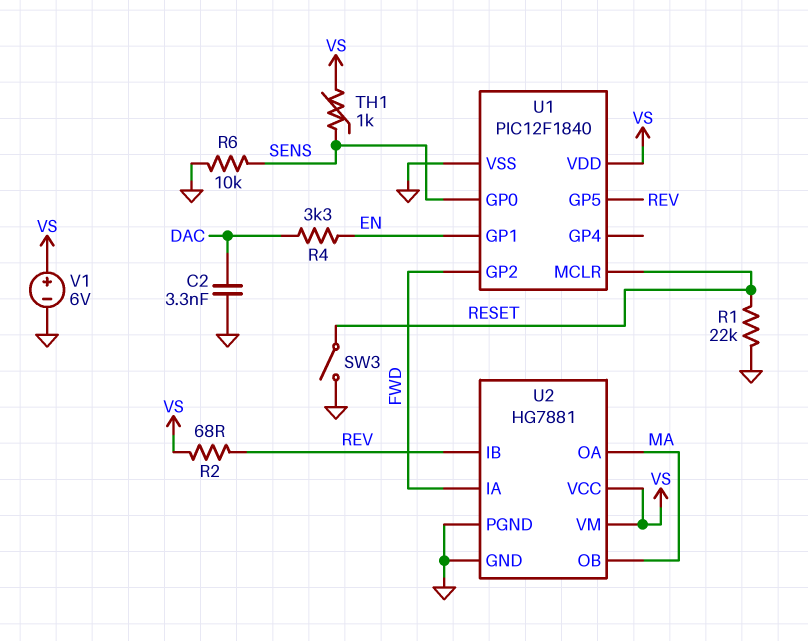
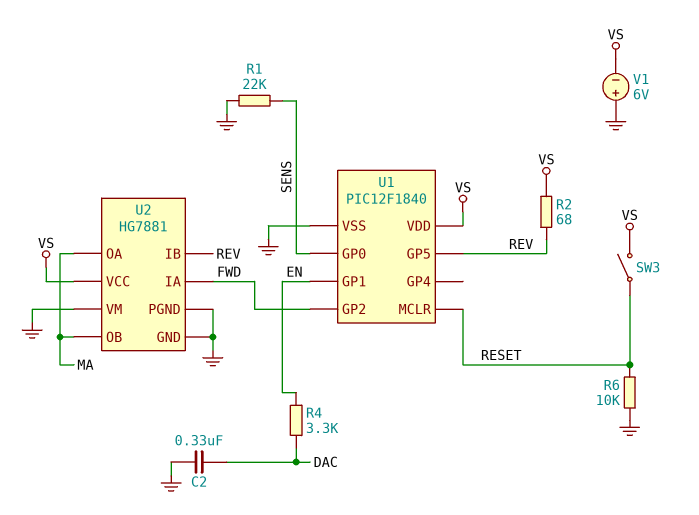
C2: 3.3nF (DAC, GND) -> 330nF (DAC, GND)
R1: 22k (GND, RESET) -> 22k (GND, SENS)
R6: 10k (GND, SENS) -> 10k (GND, RESET)
SW3: switch (GND, RESET) -> switch (RESET, VS)
TH1: 1k (SENS, VS) -> none
U2 pin VM: VS -> GND
V1: 6V (plus VS, minus GND) -> 6V (plus GND, minus VS)

